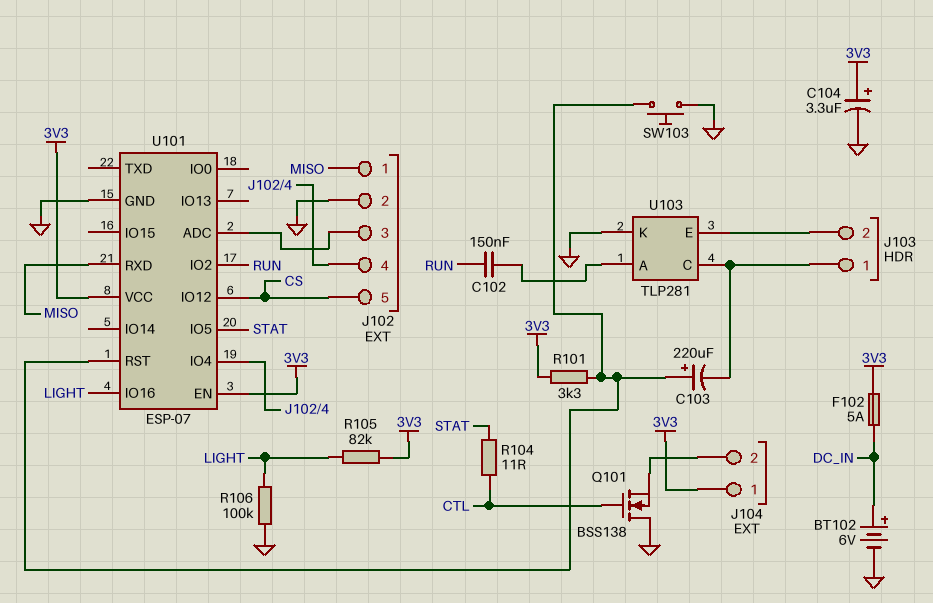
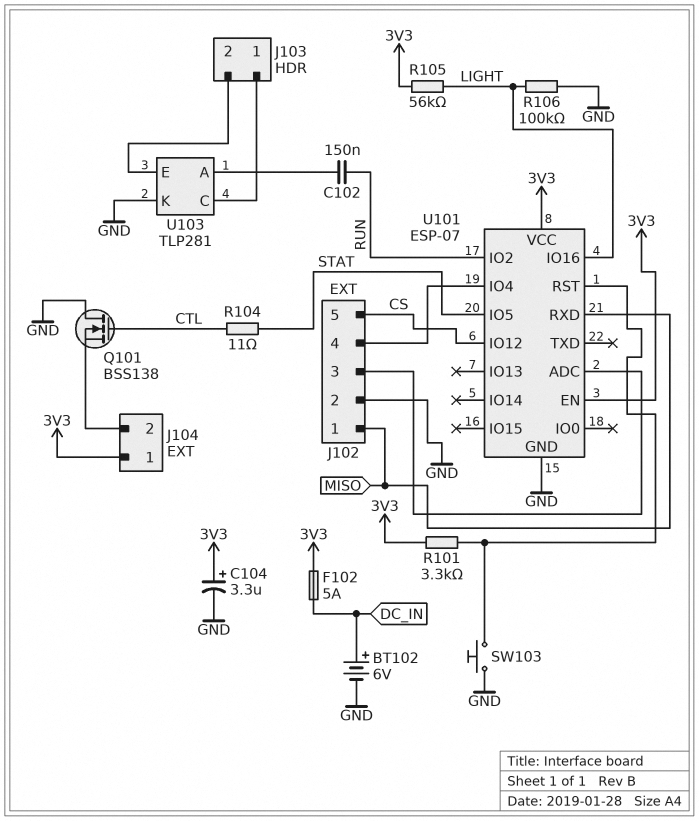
C103: 220uF (plus U101/RST, minus J103/1) -> none
R105: 82k (3V3, LIGHT) -> 56k (3V3, LIGHT)

